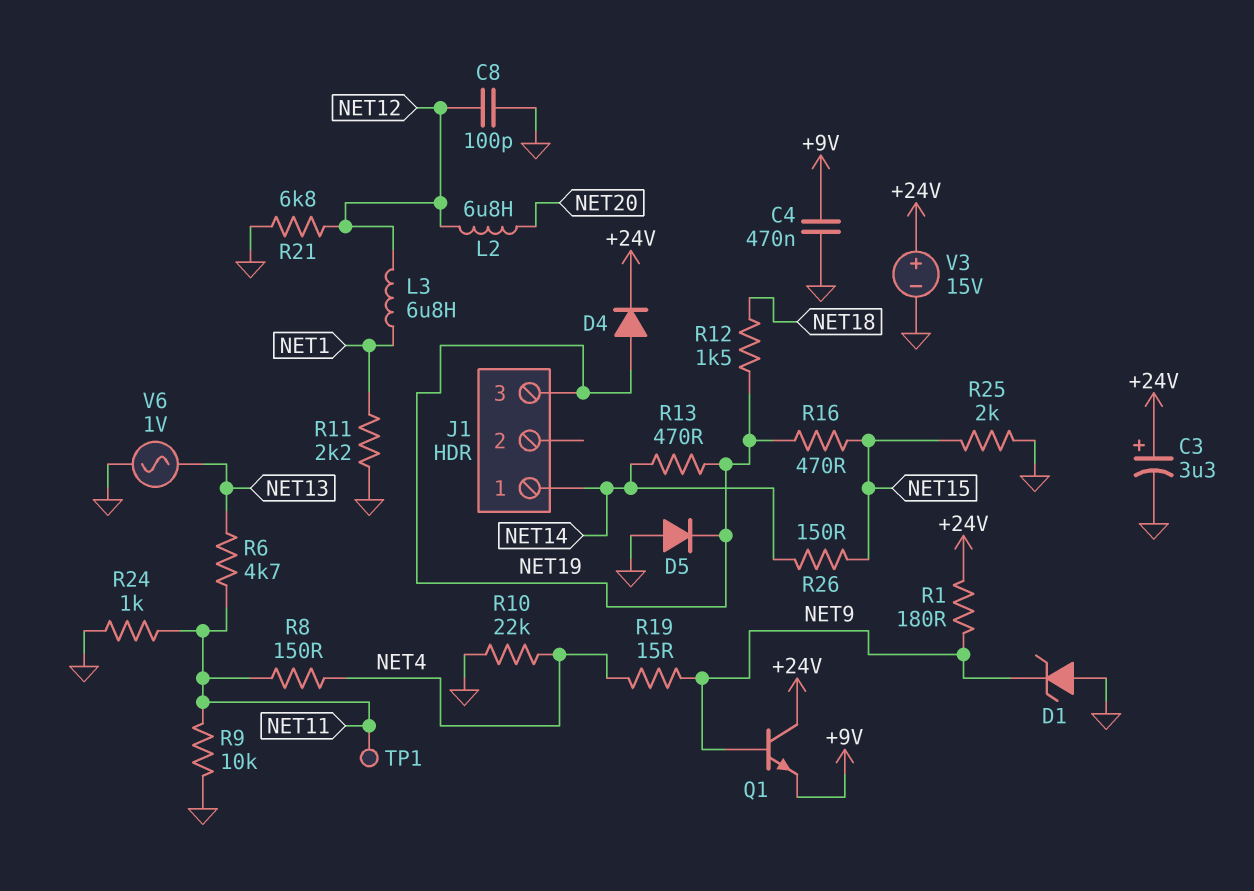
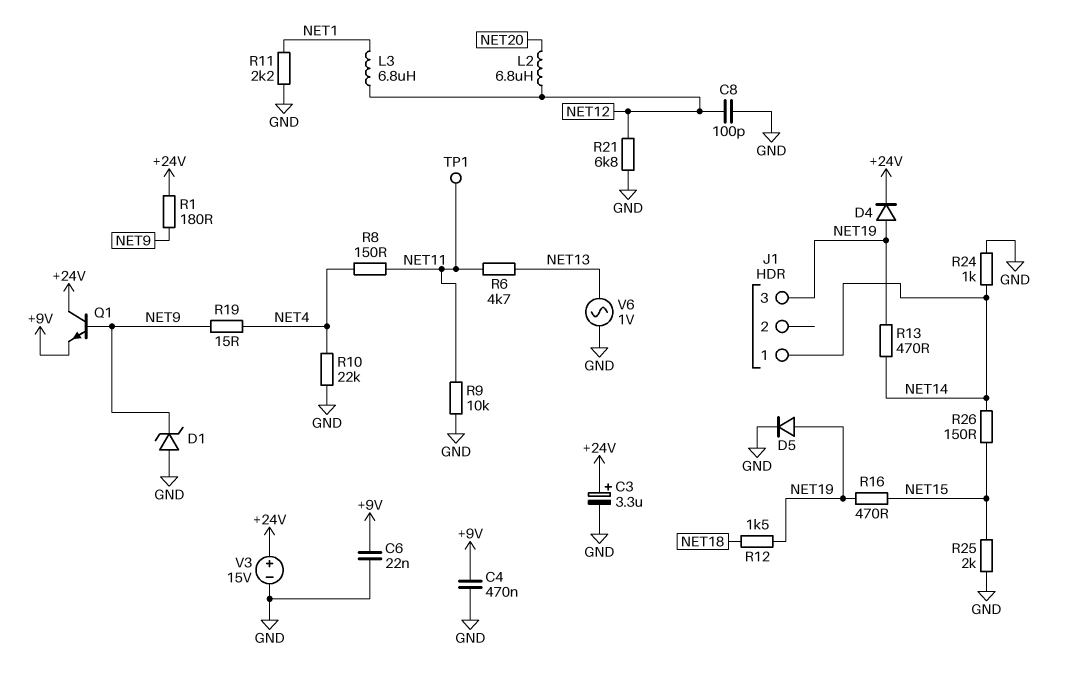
C6: none -> 22nF (+9V, GND)
D5: diode (A GND, K NET19) -> diode (A NET19, K GND)
R24: 1k (GND, NET11) -> 1k (GND, NET14)

